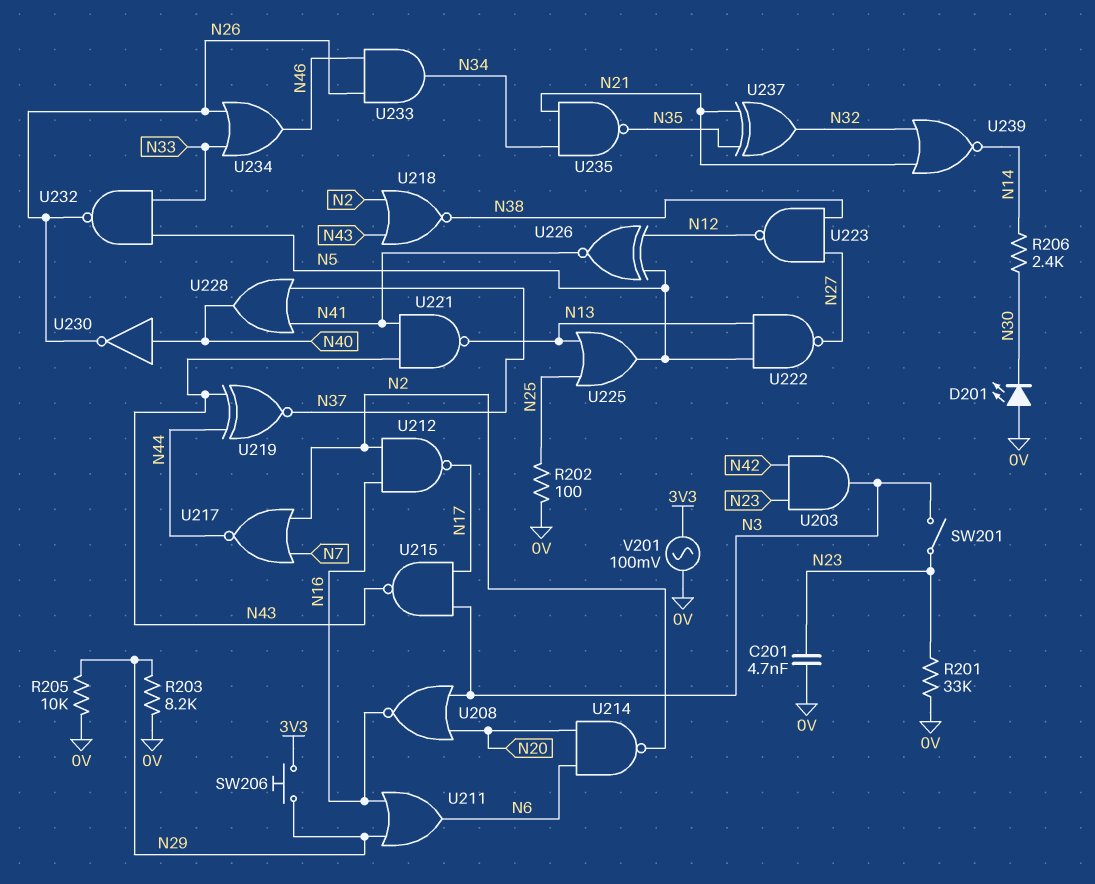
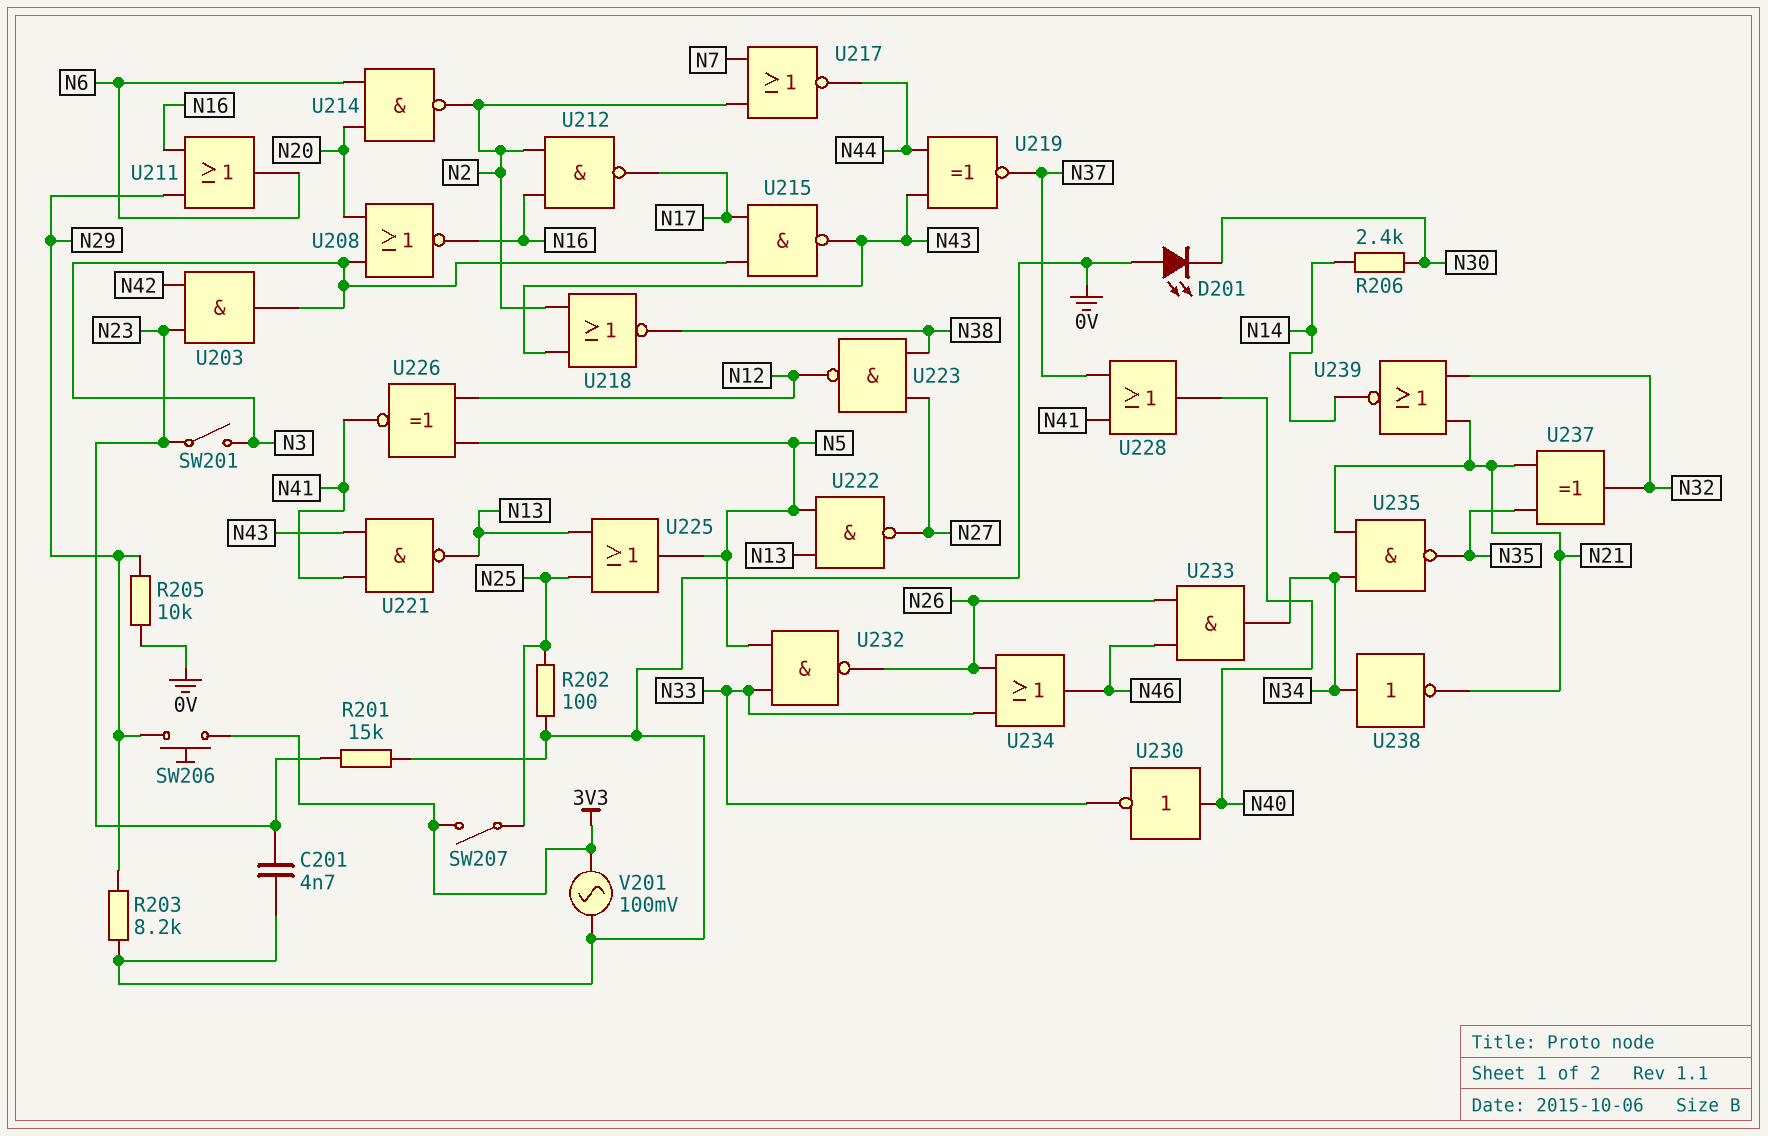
R201: 33k (0V, N23) -> 15k (0V, N23)
SW207: none -> switch (3V3, N25)
U230: NOT (in N40, out N26) -> NOT (in N40, out N33)
U238: none -> NOT (in N34, out N21)

